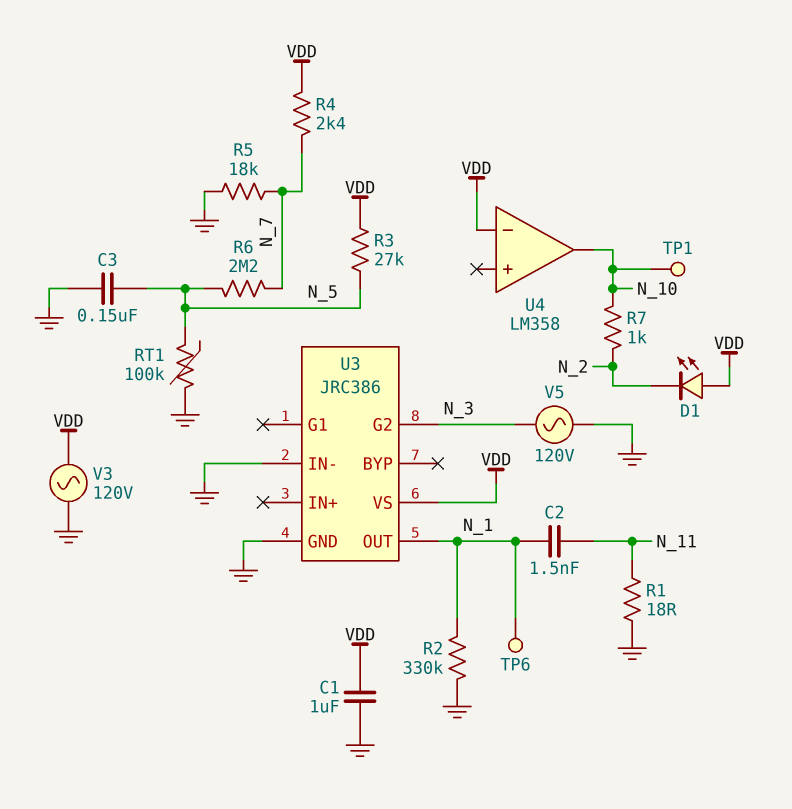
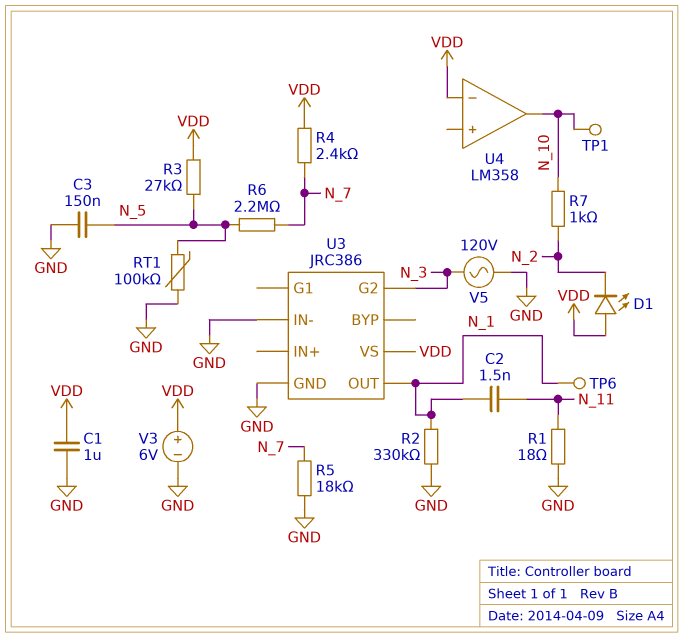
V3: AC 120V (GND, VDD) -> 6V (plus VDD, minus GND)

